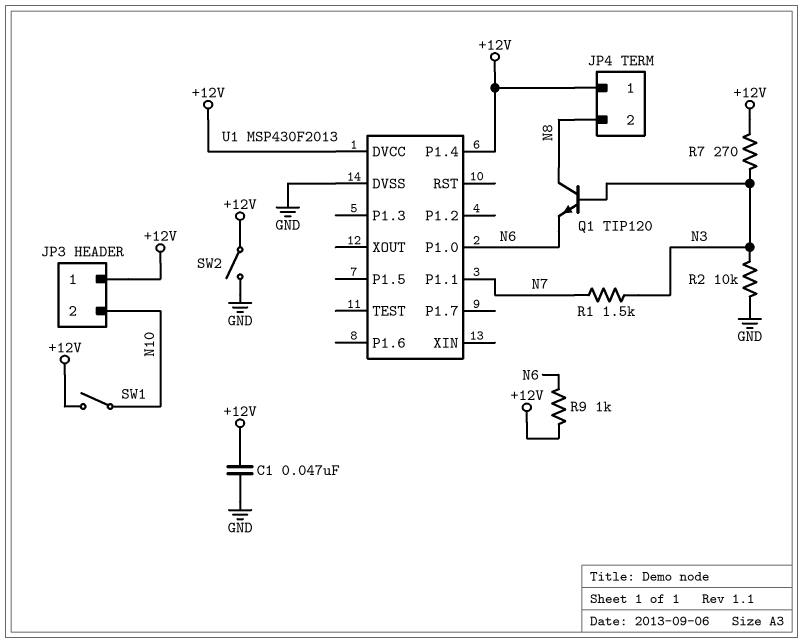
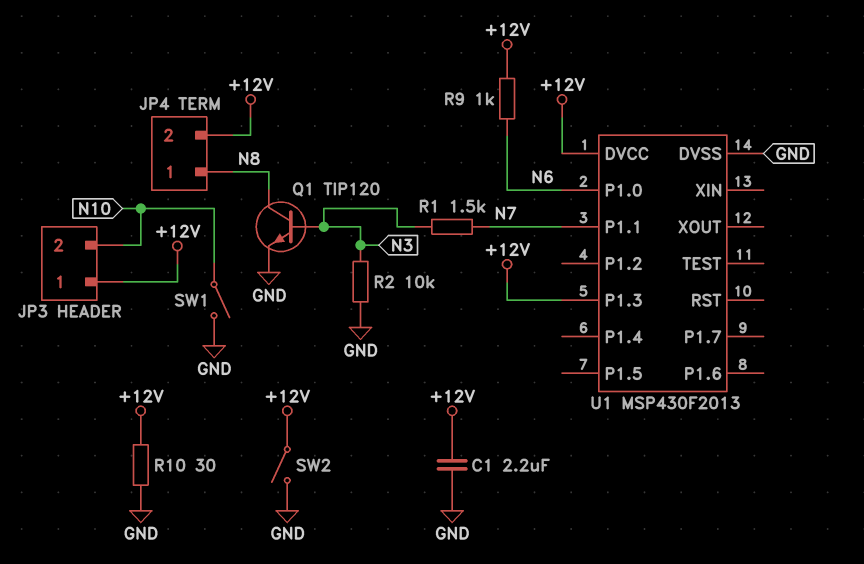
C1: 47nF (+12V, GND) -> 2.2uF (+12V, GND)
JP4 pin 1: +12V -> N8
JP4 pin 2: N8 -> +12V
Q1: NPN TIP120 (B N3, C N8, E N6) -> NPN TIP120 (B N3, C N8, E GND)
R7: 270 (+12V, N3) -> none
R10: none -> 30 (+12V, GND)
SW1: switch (+12V, N10) -> switch (GND, N10)
U1 pin P1.3: none -> +12V
U1 pin P1.4: +12V -> none

